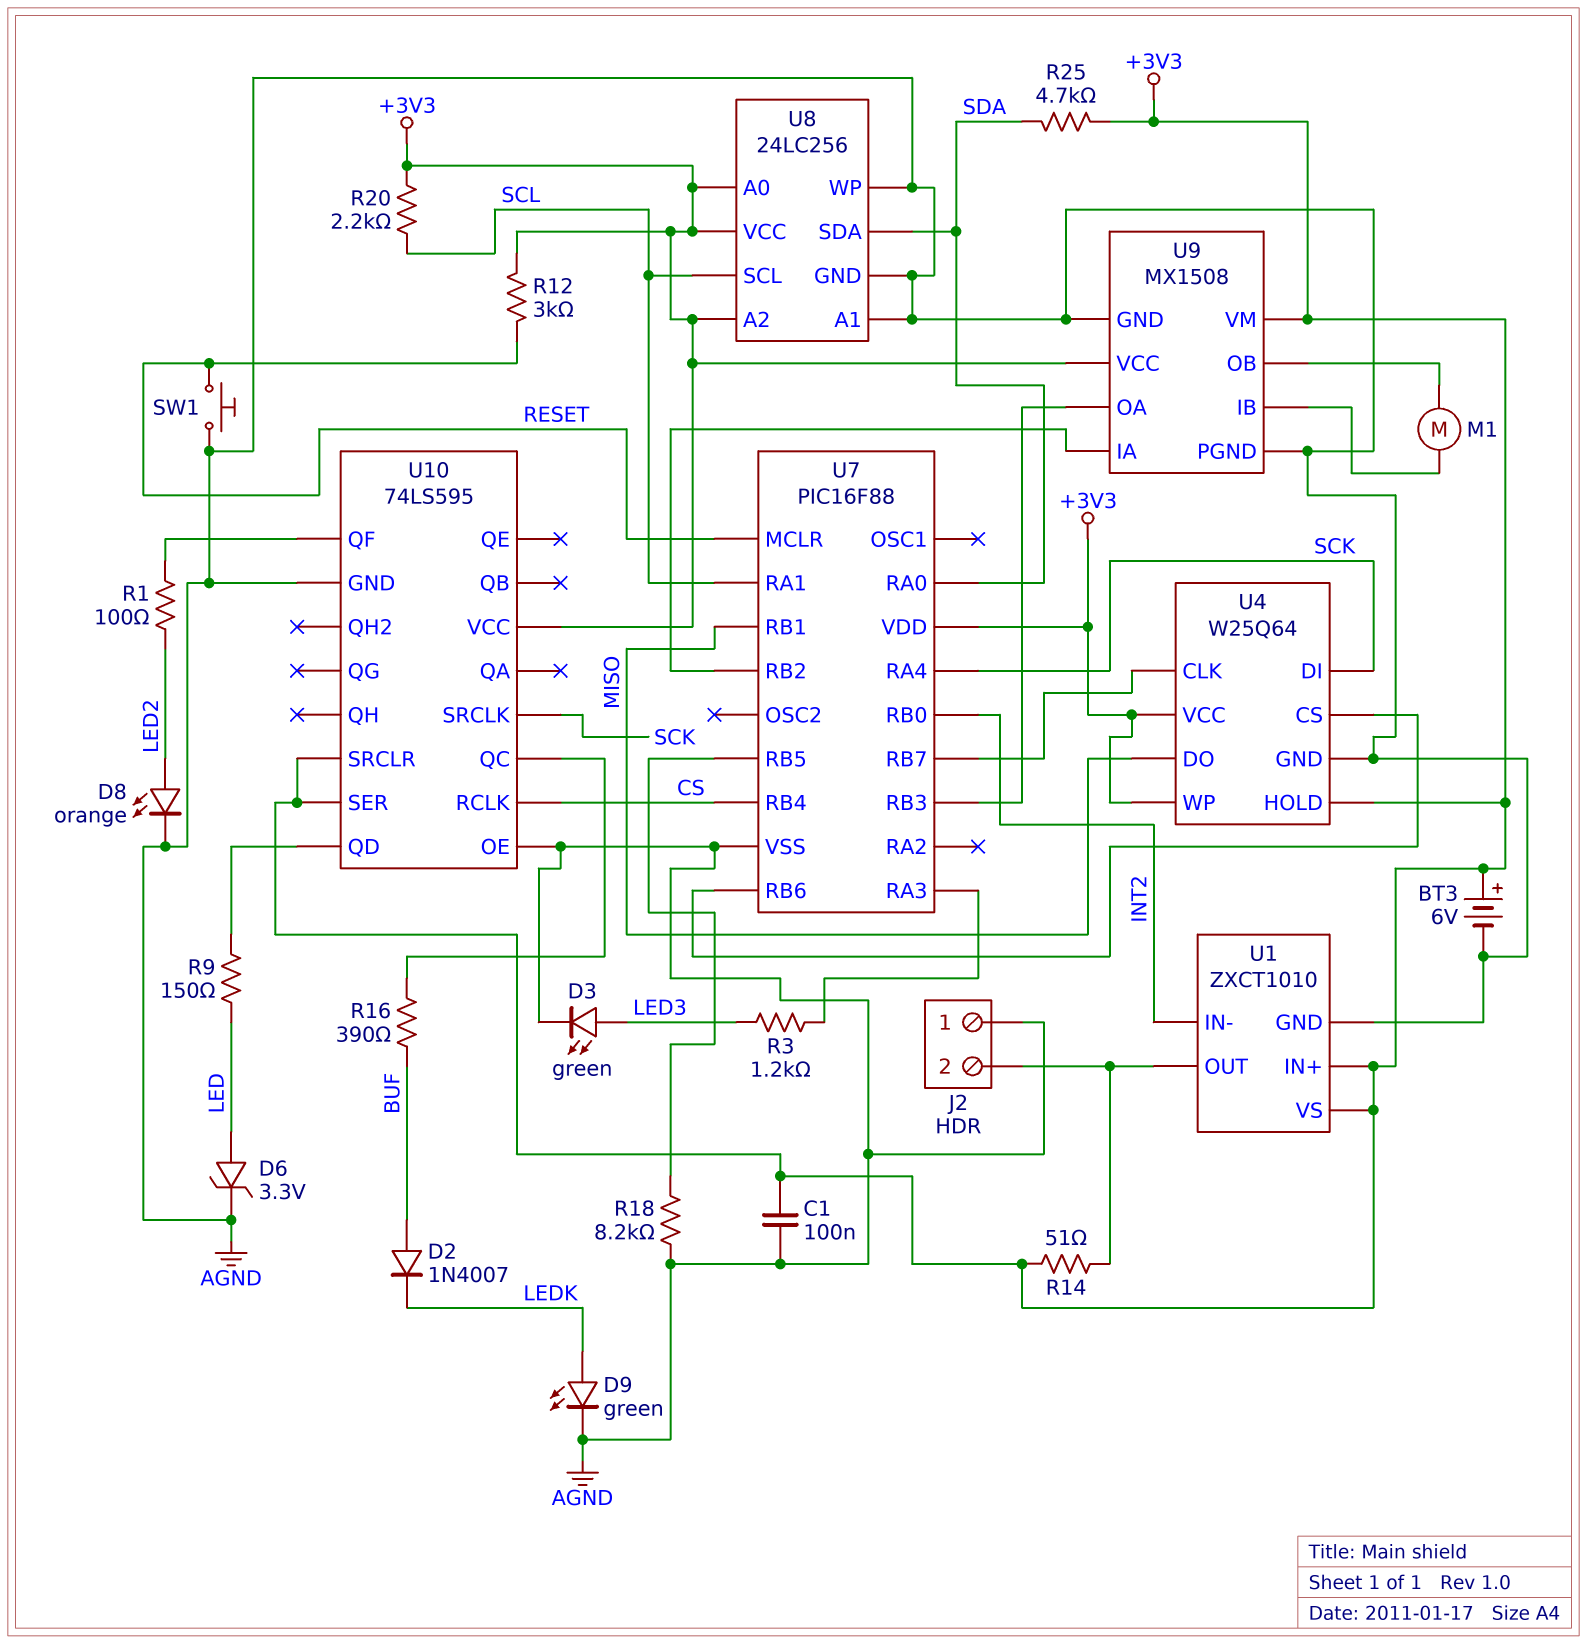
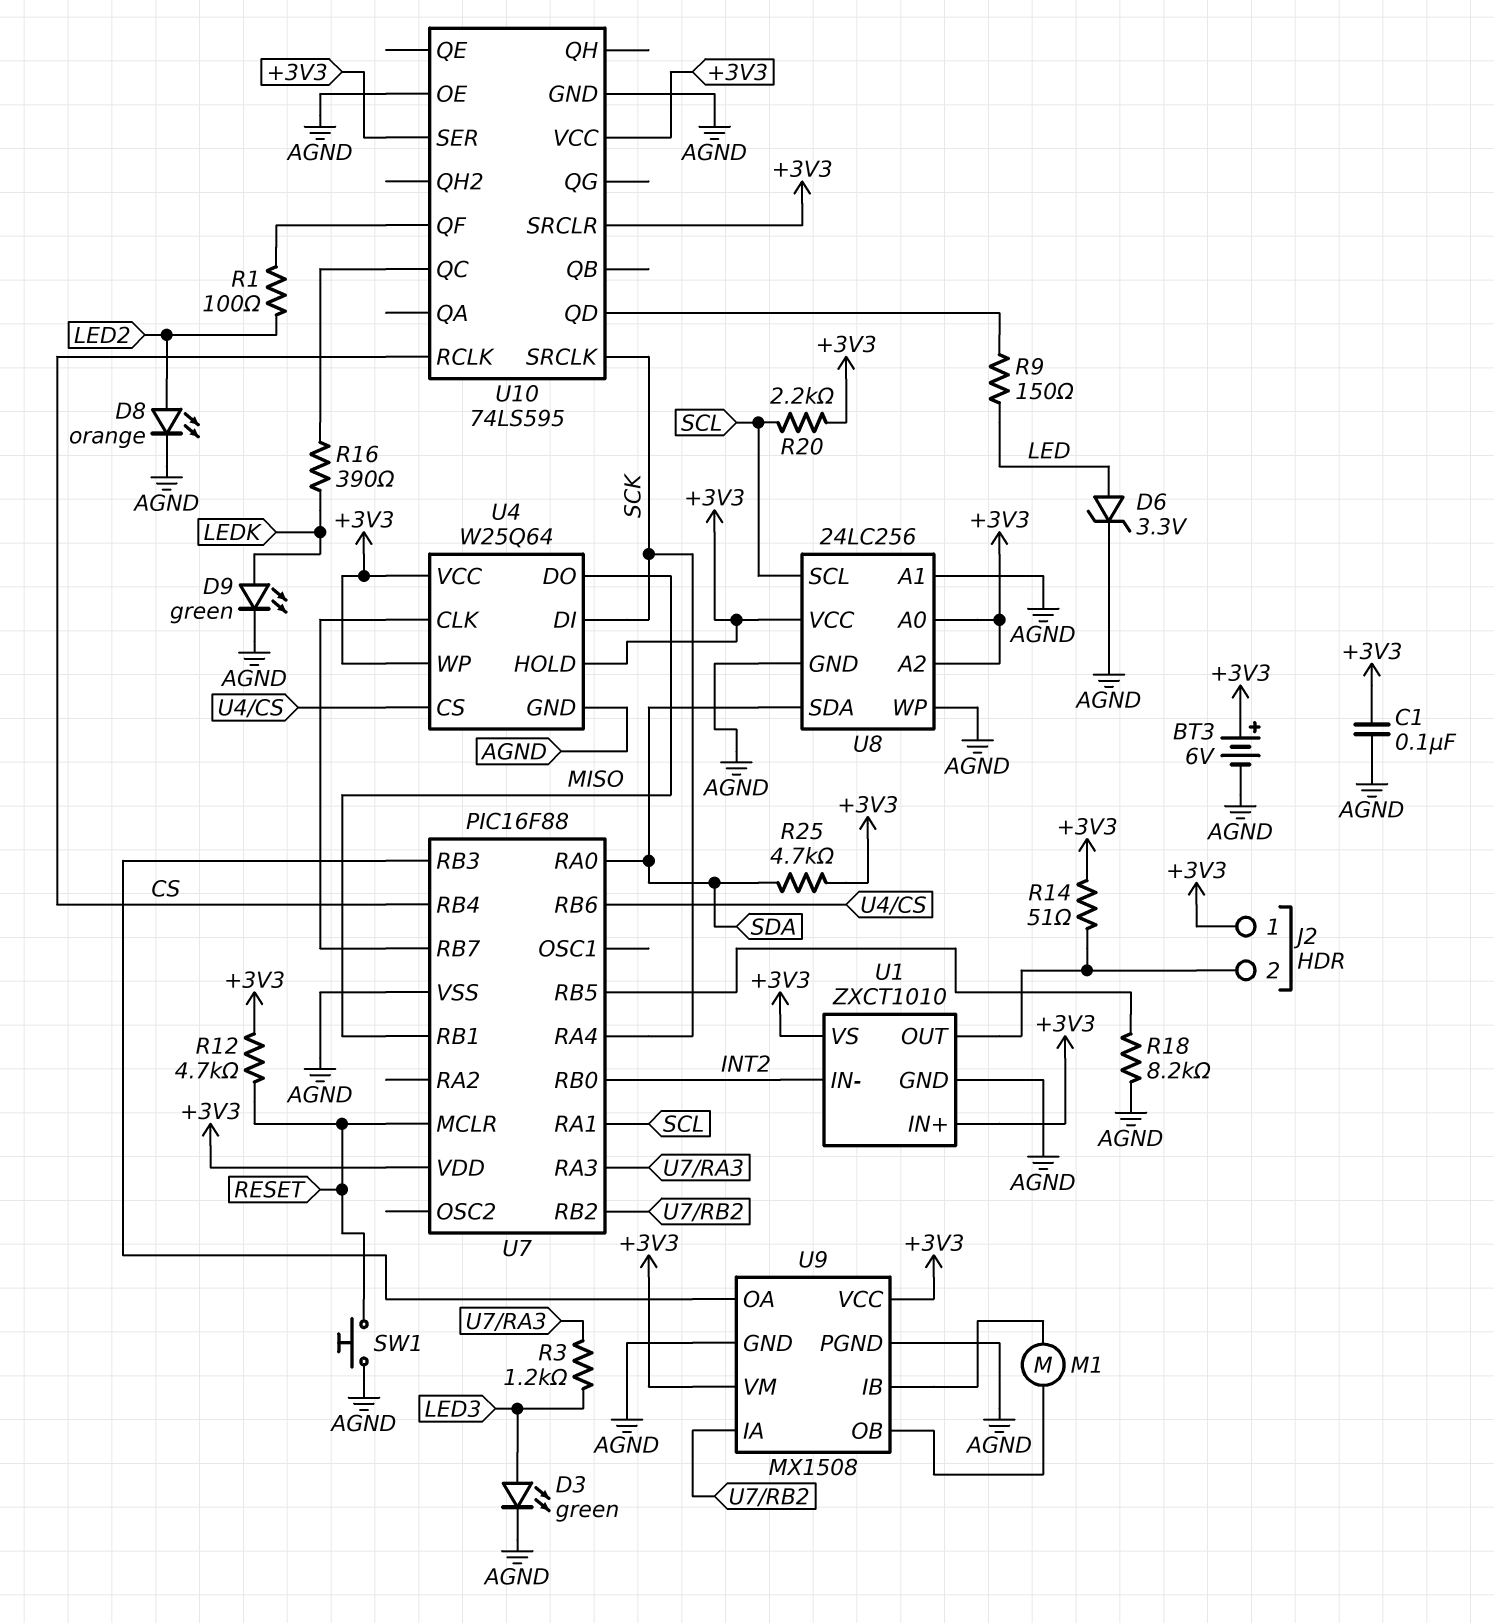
D2: diode 1N4007 (A BUF, K LEDK) -> none
J2 pin 1: AGND -> +3V3
R12: 3k (+3V3, RESET) -> 4.7k (+3V3, RESET)
R16: 390 (BUF, U10/QC) -> 390 (LEDK, U10/QC)

